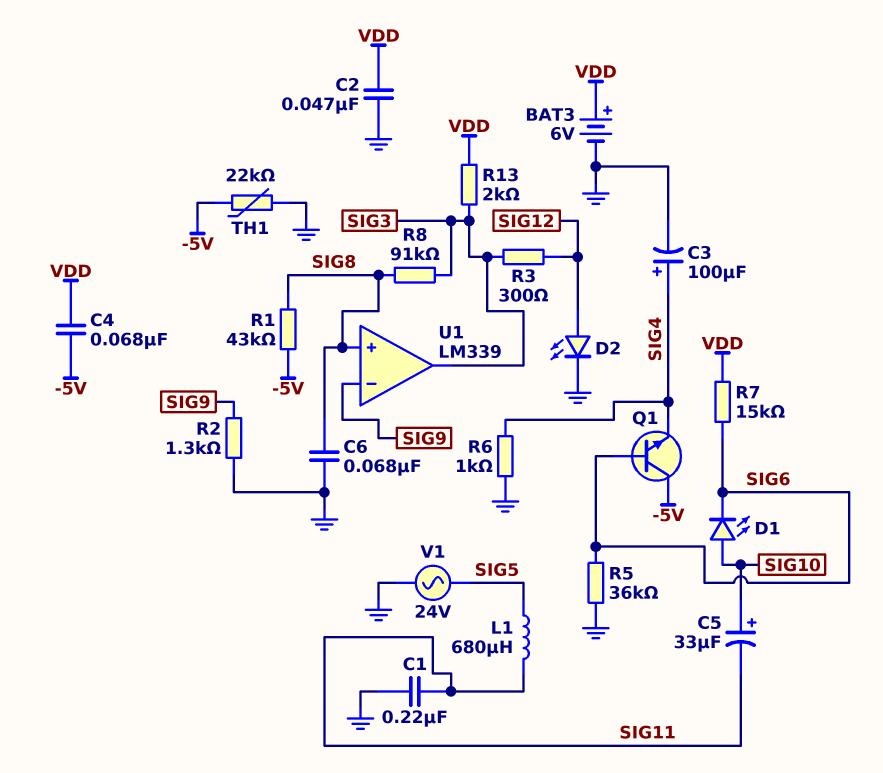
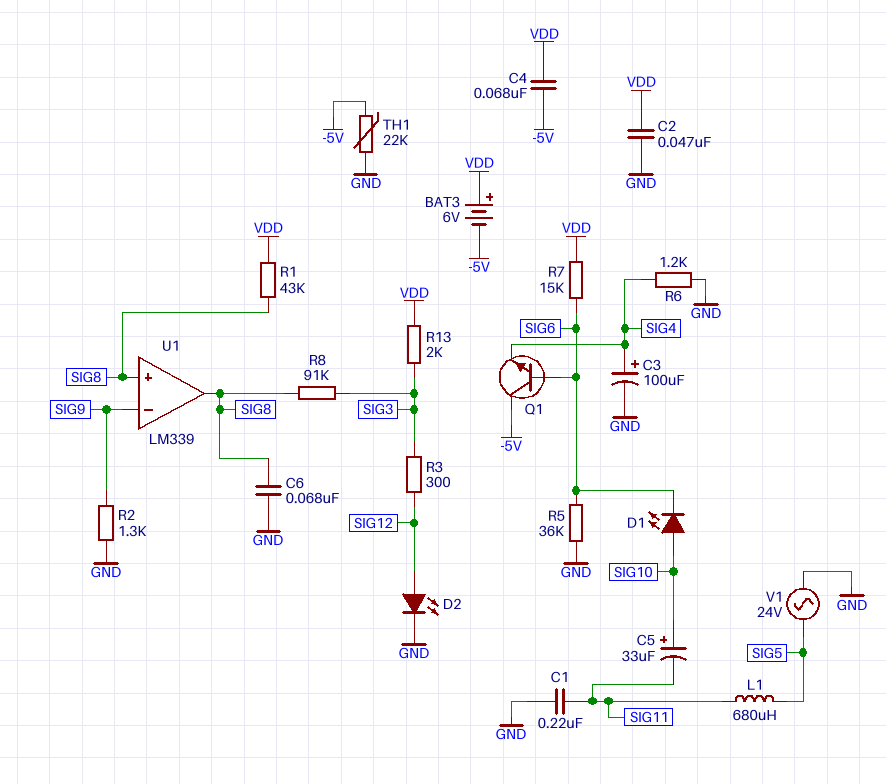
BAT3: 6V (plus VDD, minus GND) -> 6V (plus VDD, minus -5V)
R1: 43k (-5V, SIG8) -> 43k (SIG8, VDD)
R6: 1k (GND, SIG4) -> 1.2k (GND, SIG4)
U1 pin out: SIG3 -> SIG8

